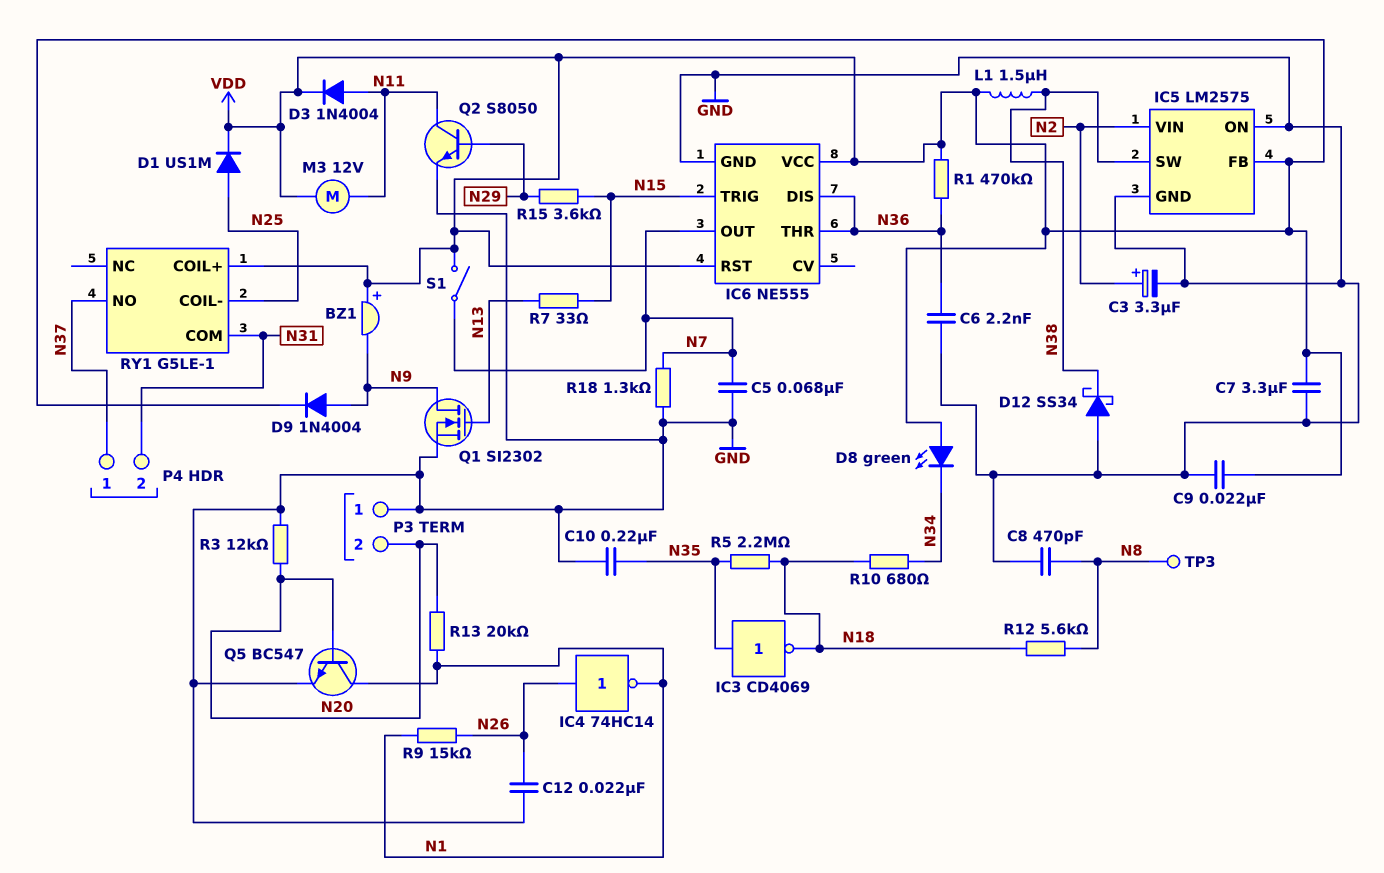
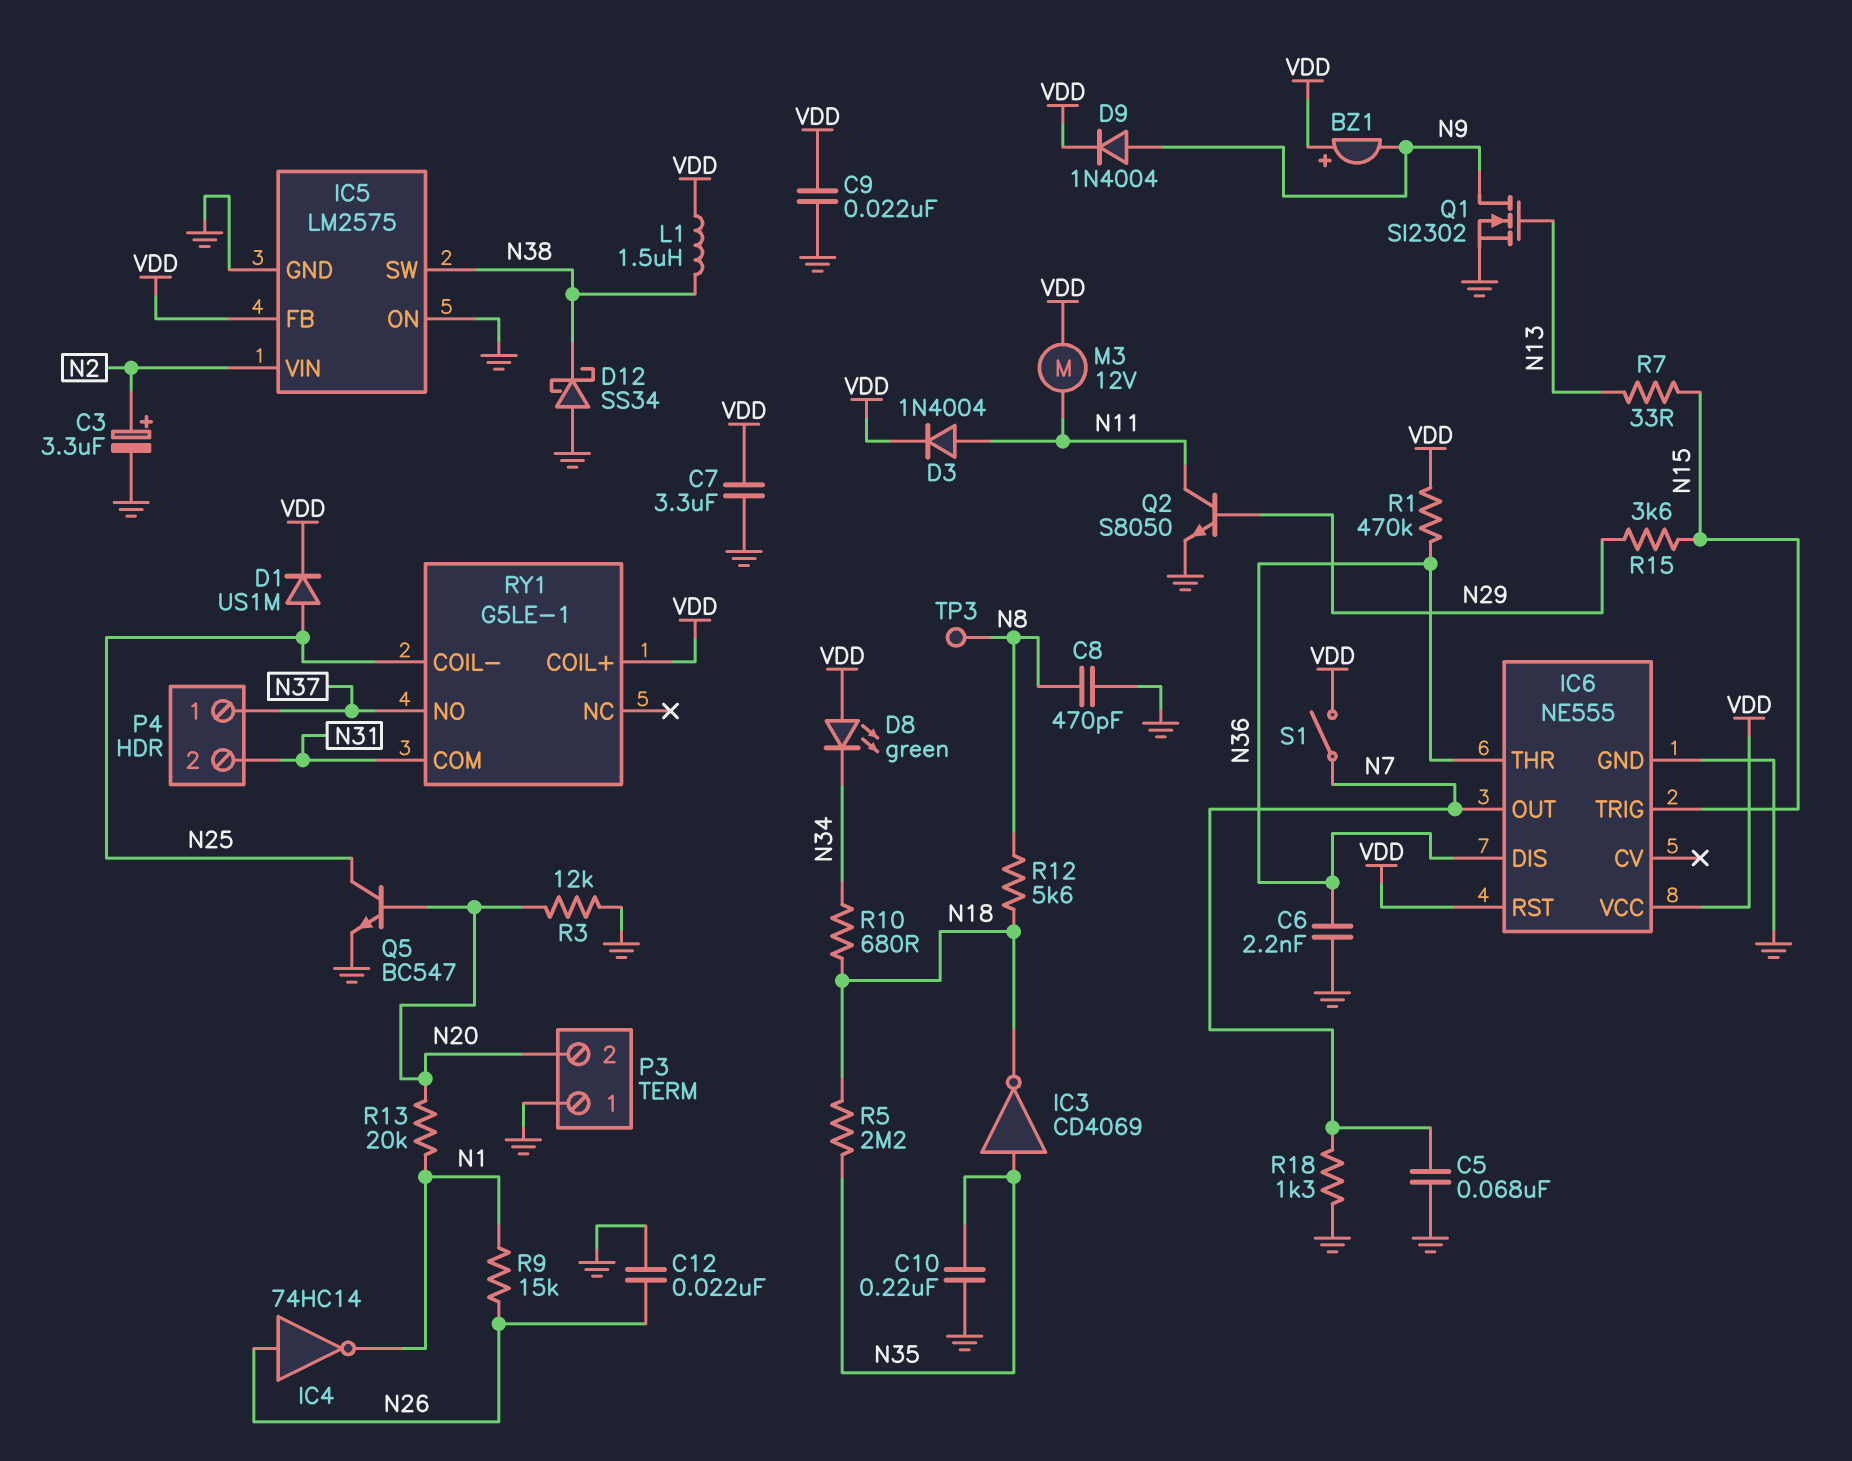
Q5: NPN BC547 (B N20, C N1, E GND) -> NPN BC547 (B N20, C N25, E GND)

